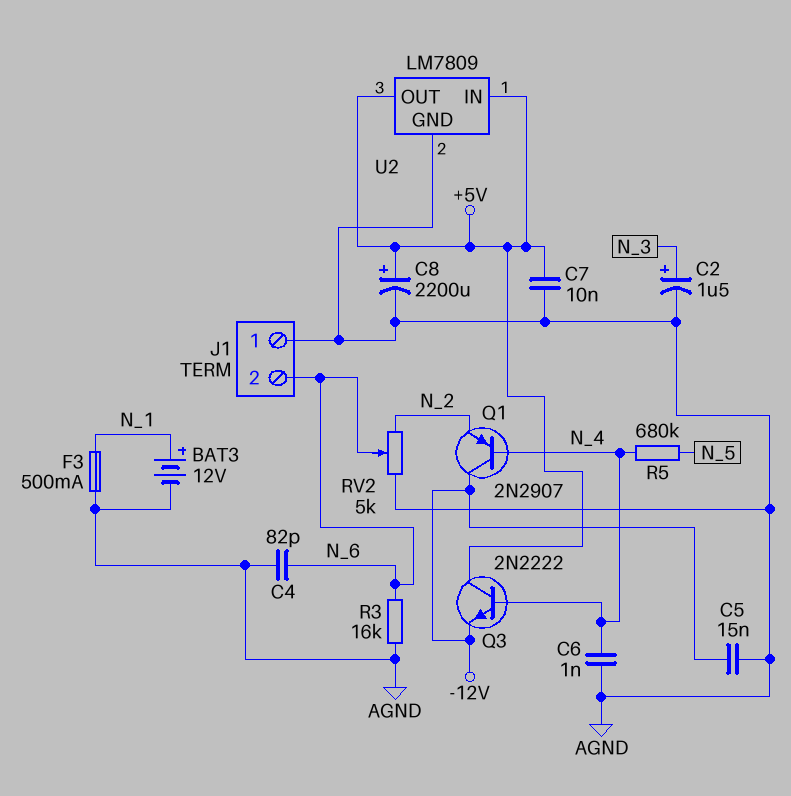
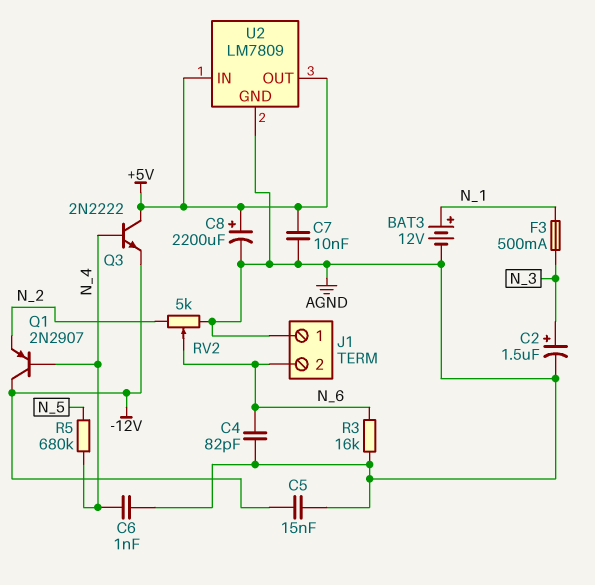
F3: 500mA (AGND, N_1) -> 500mA (N_1, N_3)

